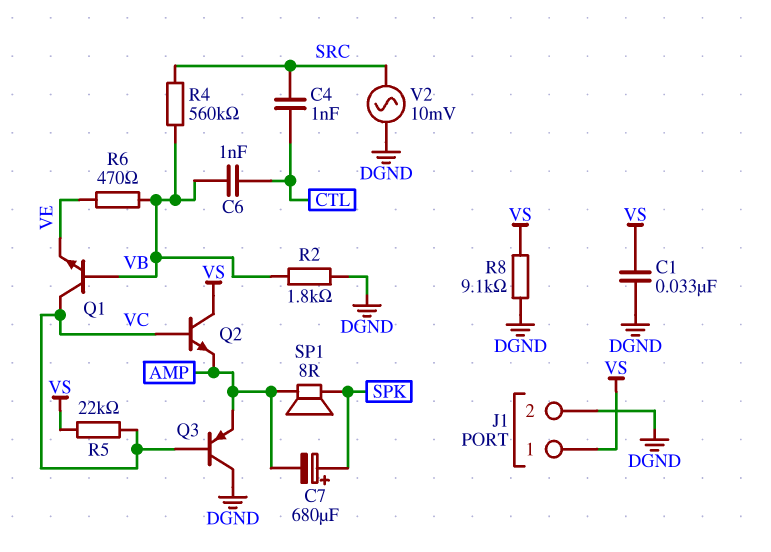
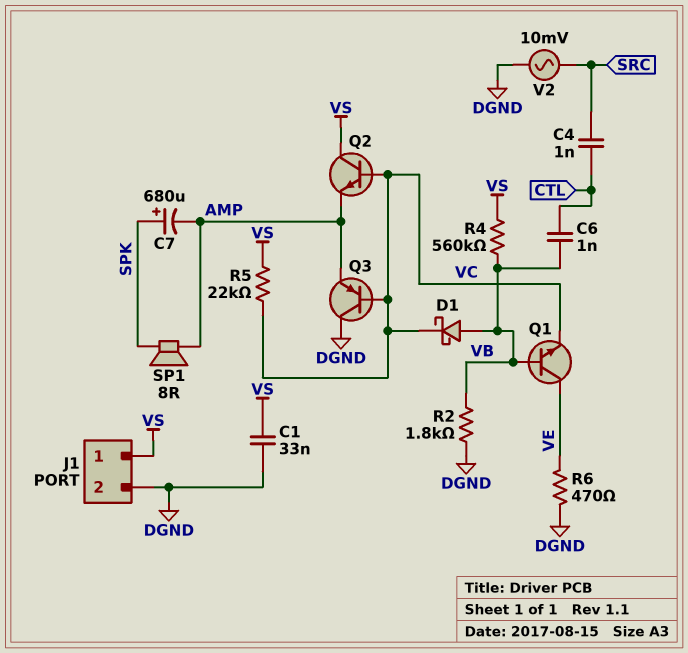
D1: none -> schottky (A VB, K VC)
Q1: NPN (B VB, C VC, E VE) -> NPN (B VB, C VE, E VC)
R4: 560k (SRC, VB) -> 560k (VB, VS)
R6: 470 (VB, VE) -> 470 (DGND, VE)
R8: 9.1k (DGND, VS) -> none

